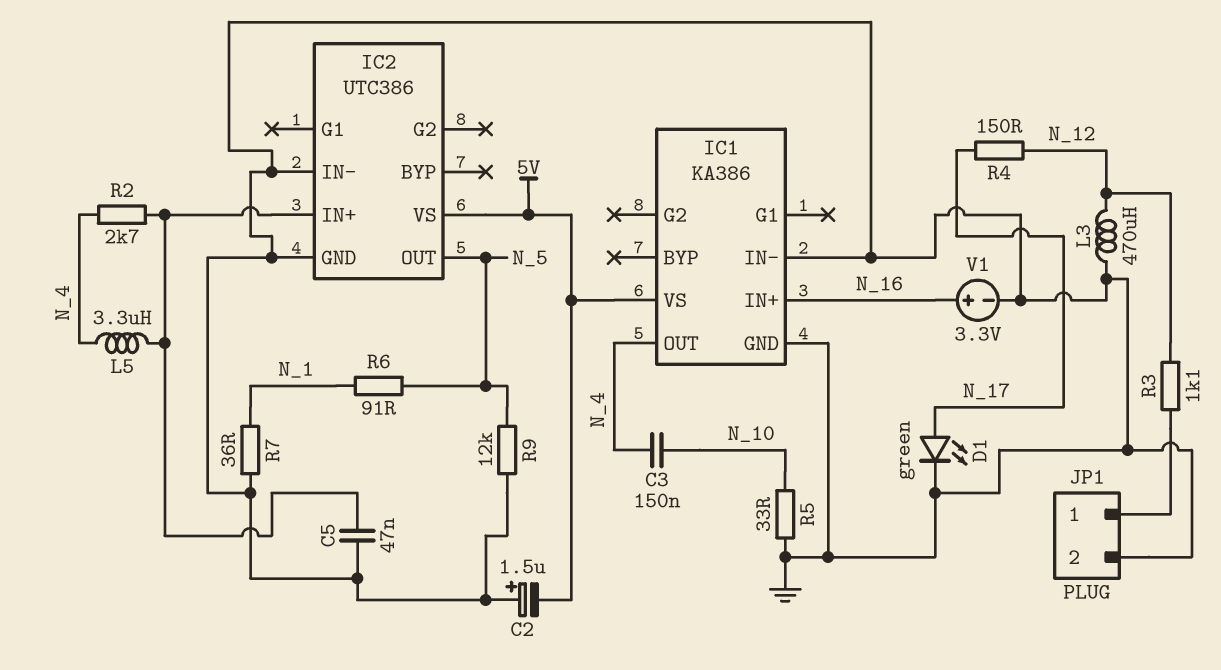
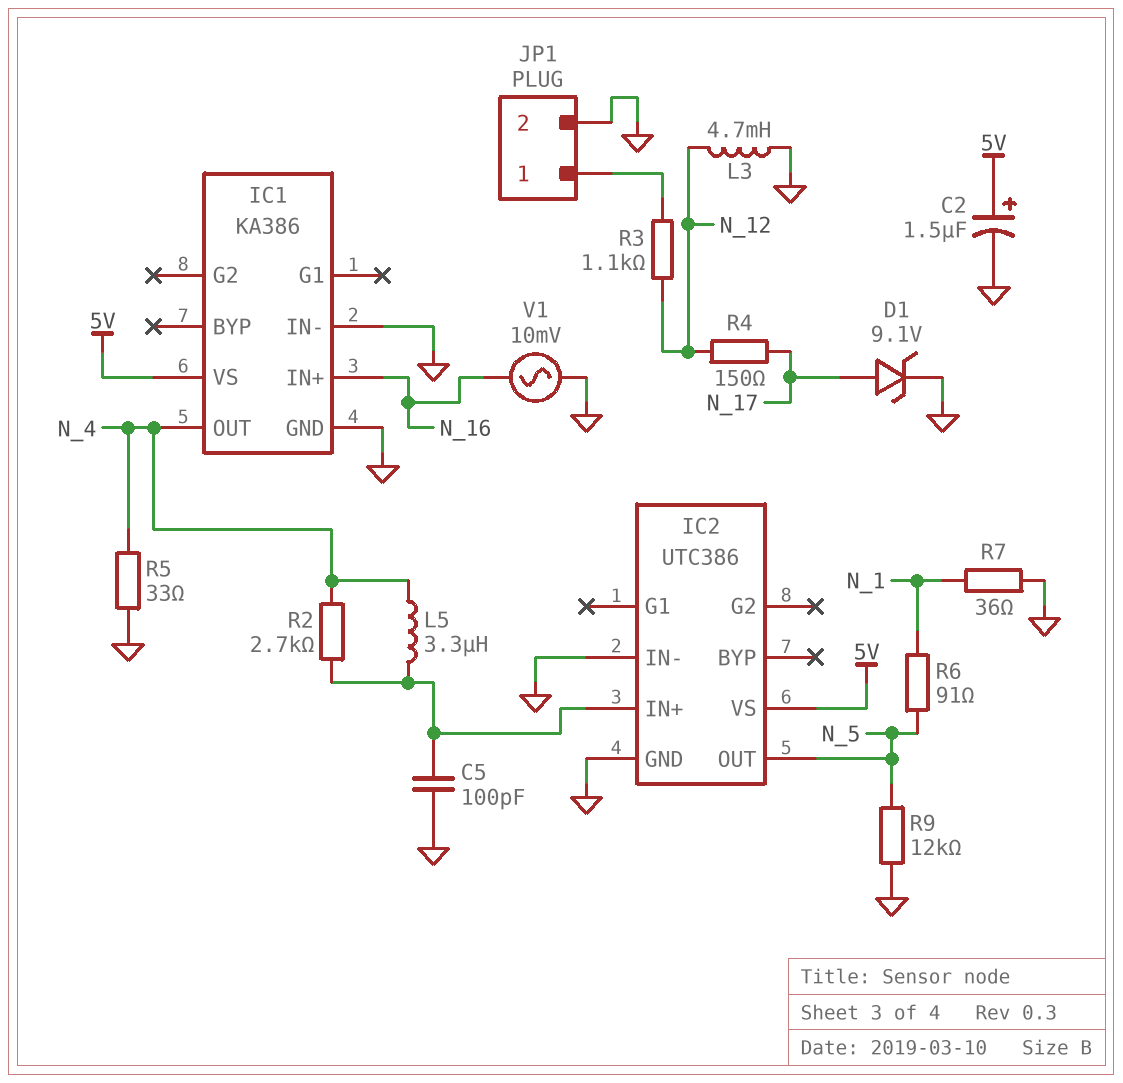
C2: 1.5uF (plus GND, minus 5V) -> 1.5uF (plus 5V, minus GND)
C3: 150nF (N_4, N_10) -> none
C5: 47nF (GND, IC2/IN+) -> 100pF (GND, IC2/IN+)
D1: LED green (A N_17, K GND) -> zener 9.1V (A N_17, K GND)
L3: 470uH (GND, N_12) -> 4.7mH (GND, N_12)
R5: 33 (GND, N_10) -> 33 (GND, N_4)
V1: 3.3V (plus N_16, minus GND) -> AC 10mV (GND, N_16)

